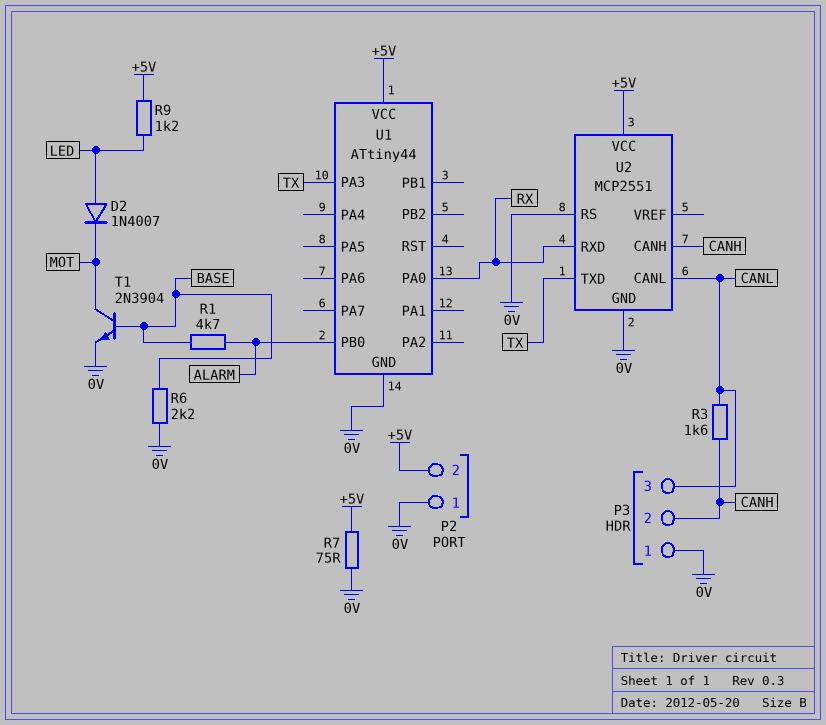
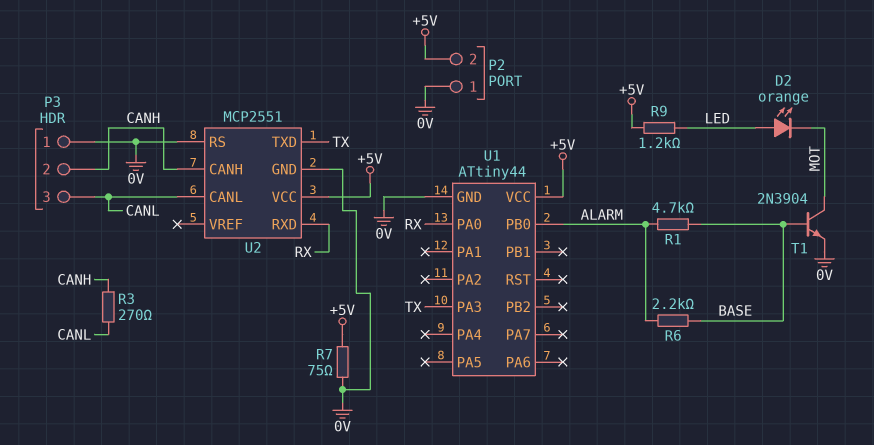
D2: diode 1N4007 (A LED, K MOT) -> LED orange (A LED, K MOT)
R3: 1.6k (CANH, CANL) -> 270 (CANH, CANL)
R6: 2.2k (0V, BASE) -> 2.2k (ALARM, BASE)

